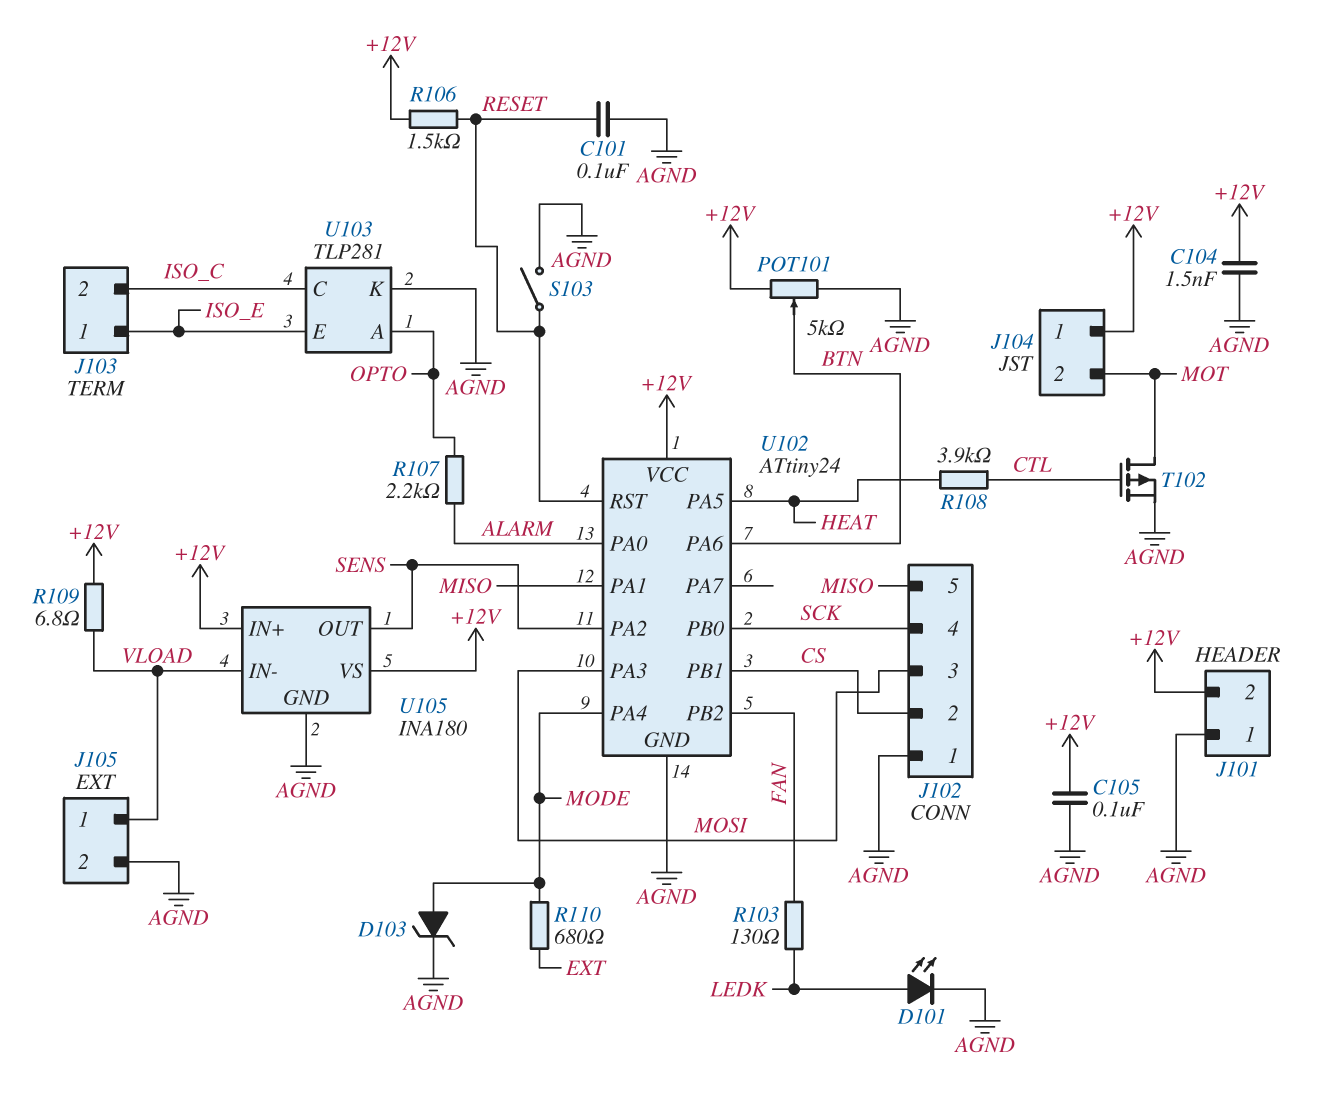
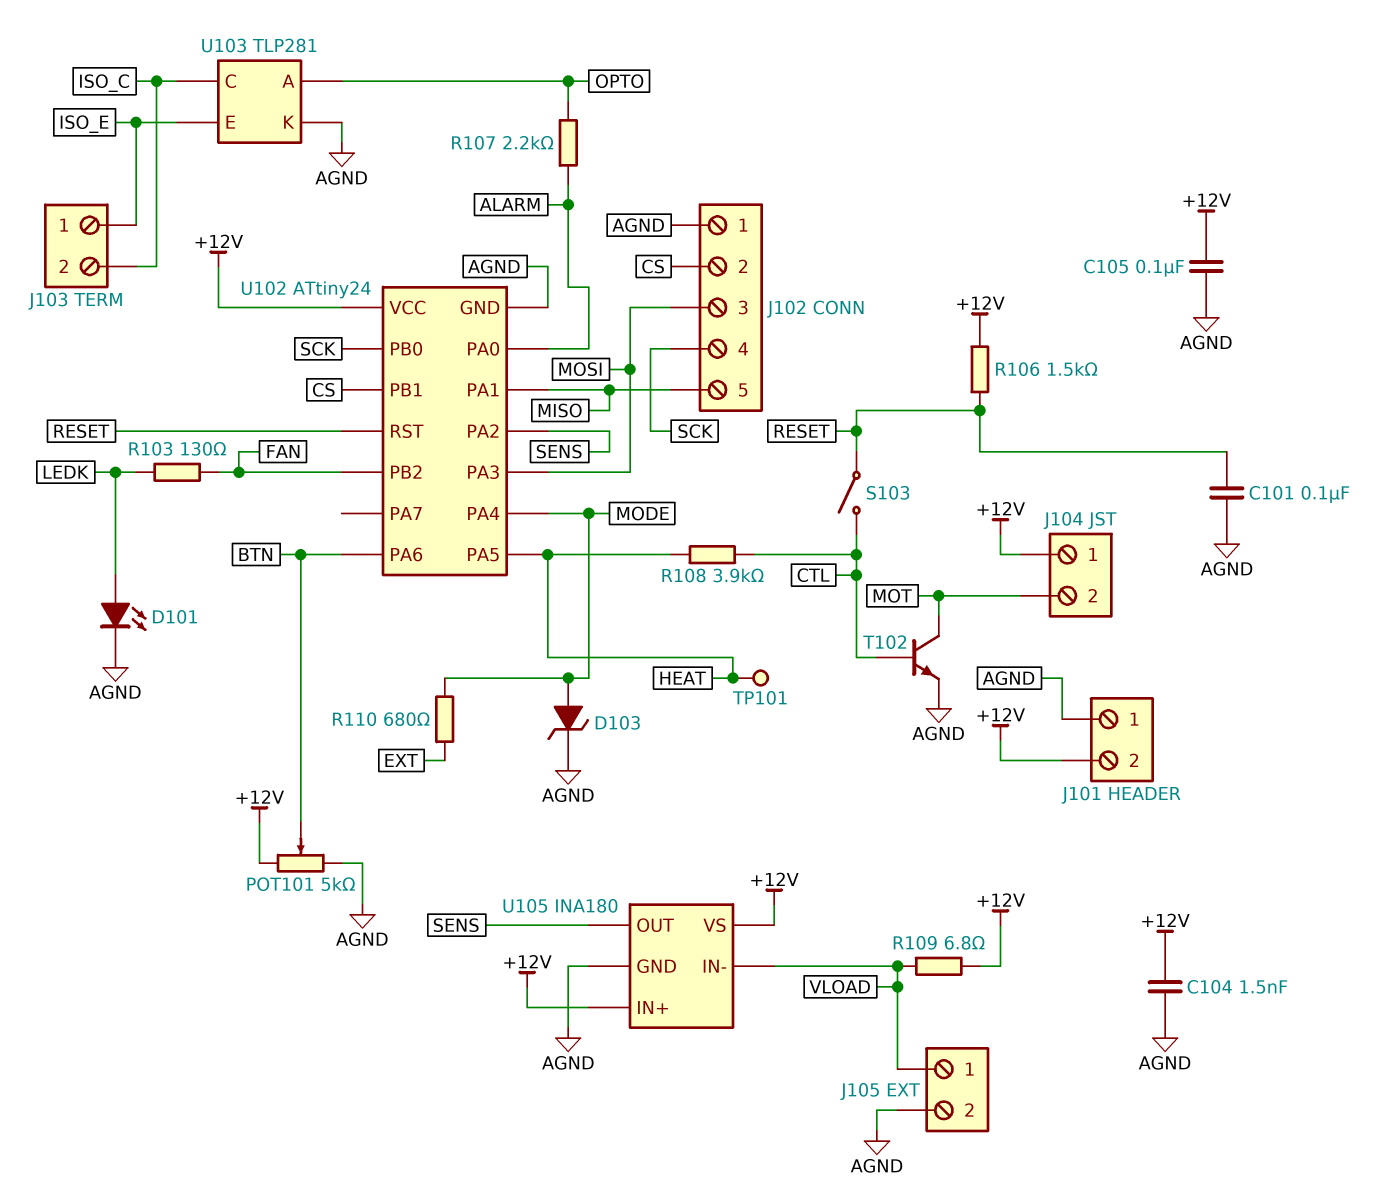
S103: switch (AGND, RESET) -> switch (CTL, RESET)
T102: PMOS (G CTL, D MOT, S AGND) -> NPN (B CTL, C MOT, E AGND)
TP101: none -> test point (HEAT)

